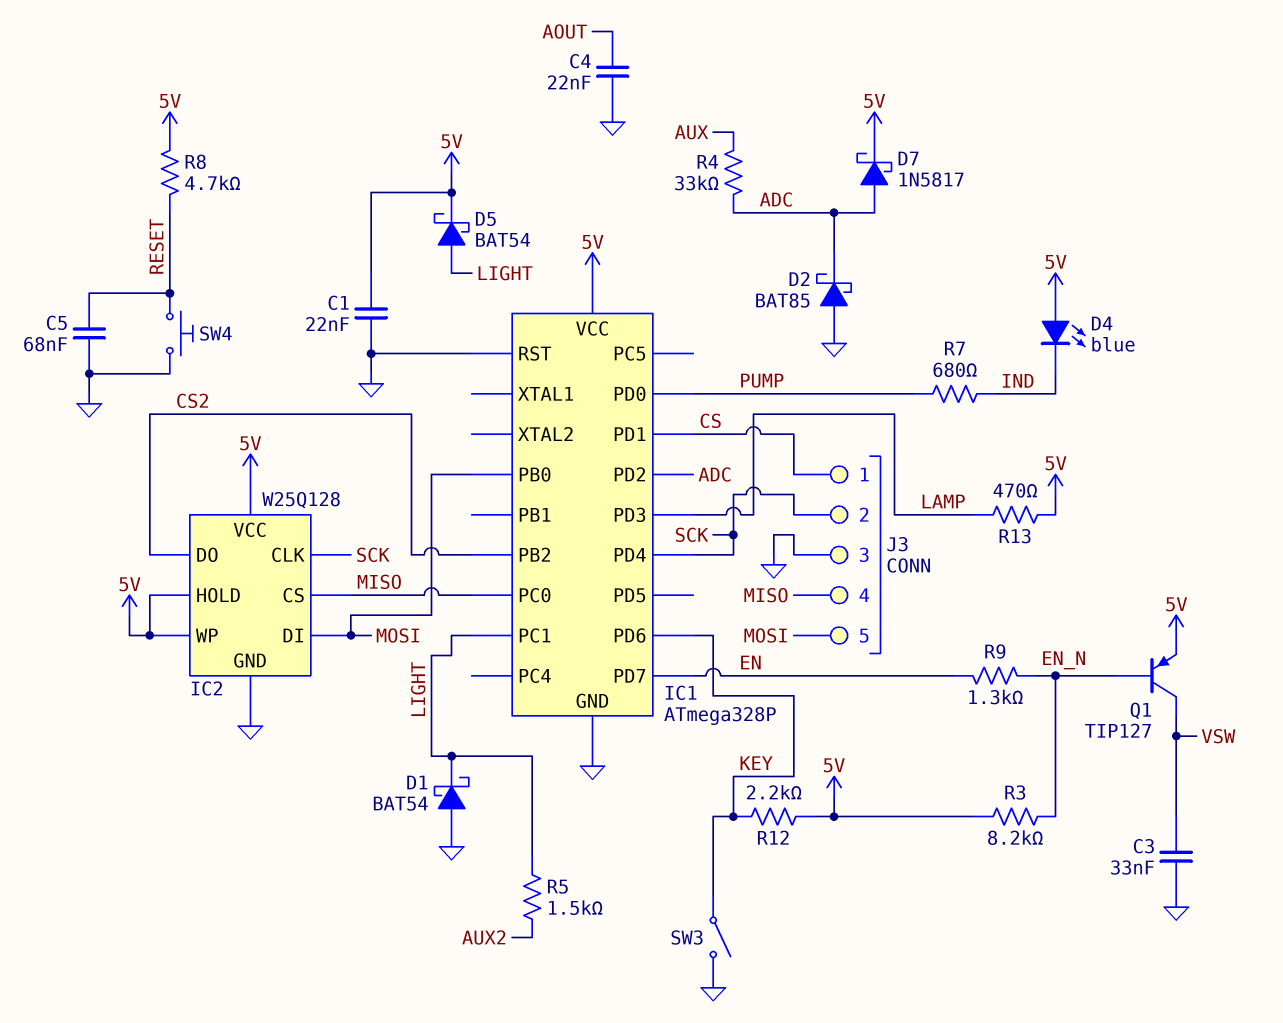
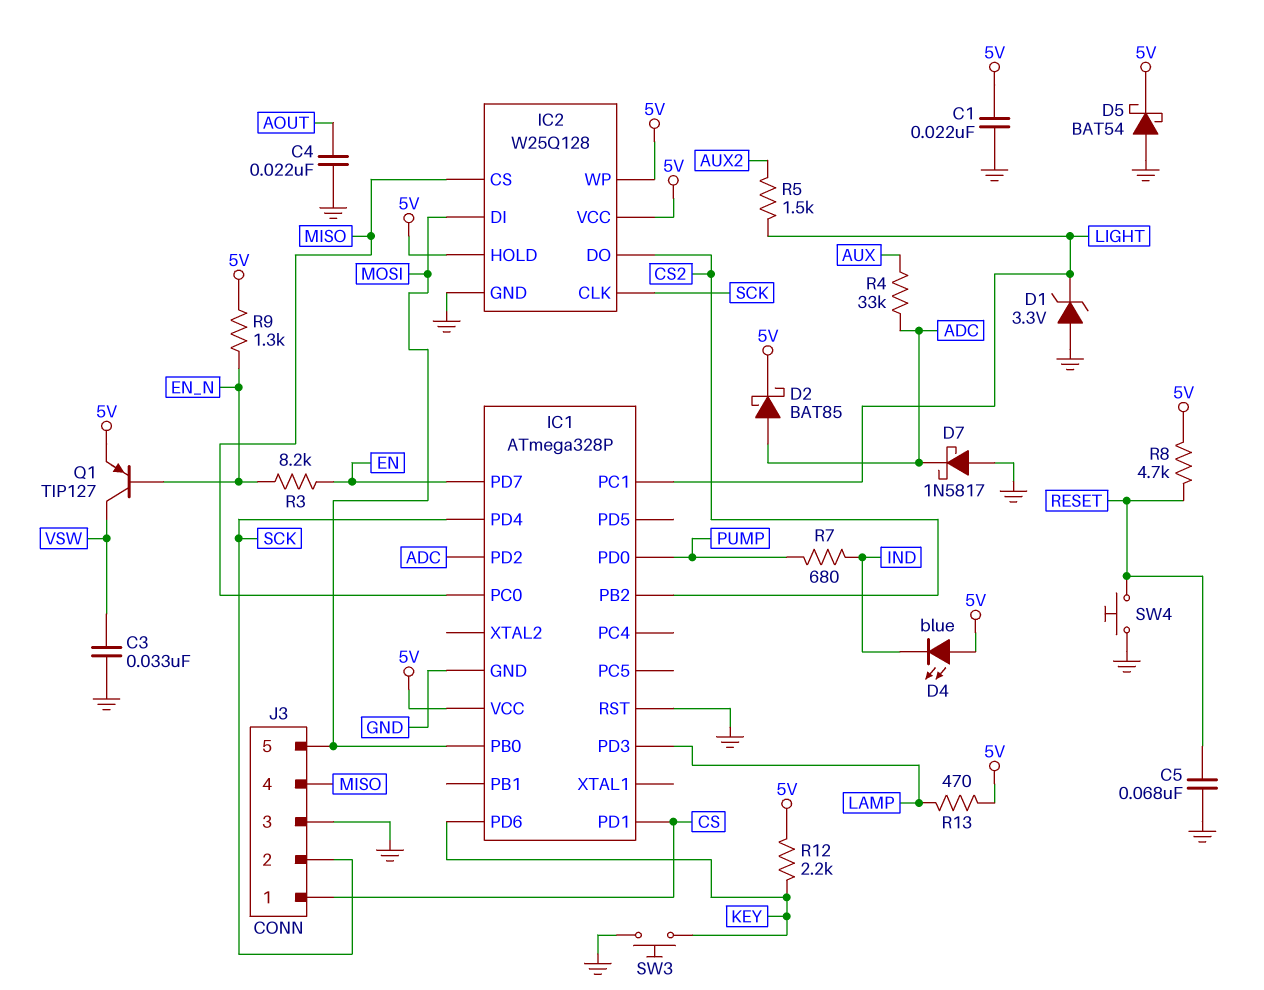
D1: schottky BAT54 (A GND, K LIGHT) -> zener 3.3V (A GND, K LIGHT)
D2: schottky BAT85 (A GND, K ADC) -> schottky BAT85 (A ADC, K 5V)
D5: schottky BAT54 (A LIGHT, K 5V) -> schottky BAT54 (A GND, K 5V)
D7: schottky 1N5817 (A ADC, K 5V) -> schottky 1N5817 (A GND, K ADC)
R3: 8.2k (5V, EN_N) -> 8.2k (EN, EN_N)
R9: 1.3k (EN, EN_N) -> 1.3k (5V, EN_N)
SW3: switch (GND, KEY) -> button (GND, KEY)

